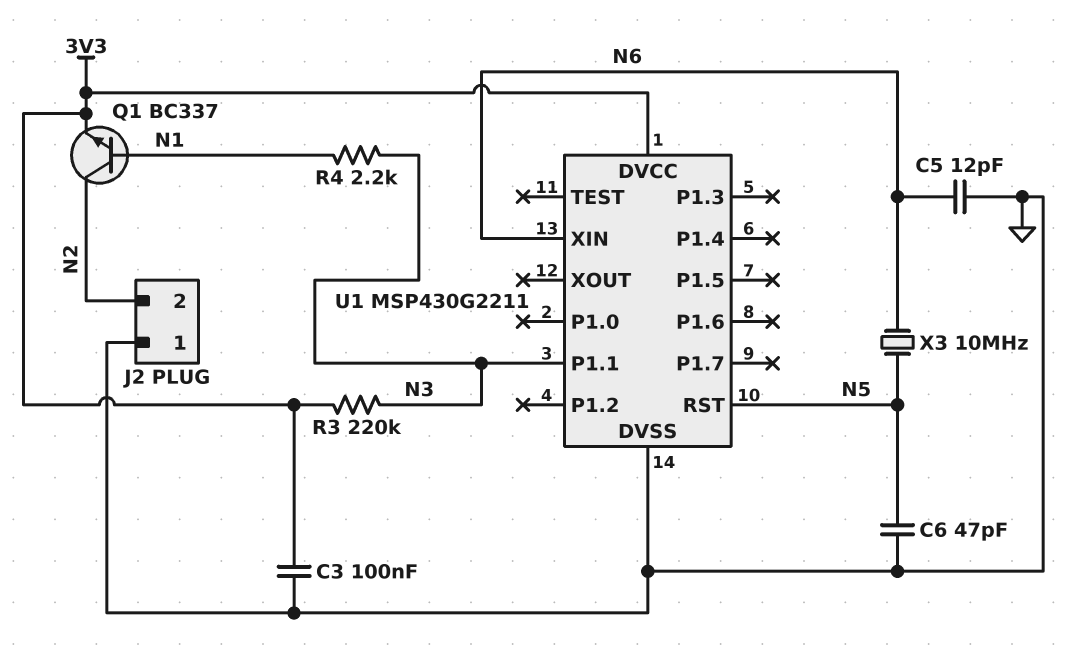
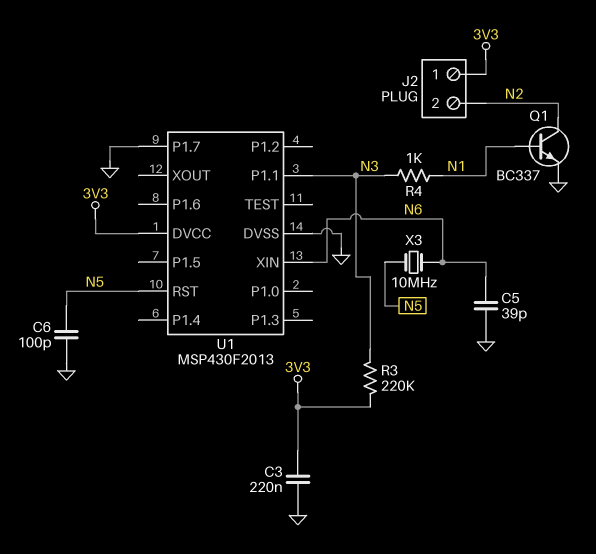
C3: 100nF (3V3, GND) -> 220nF (3V3, GND)
C5: 12pF (GND, N6) -> 39pF (GND, N6)
C6: 47pF (GND, N5) -> 100pF (GND, N5)
J2 pin 1: GND -> 3V3
Q1: NPN BC337 (B N1, C N2, E 3V3) -> NPN BC337 (B N1, C N2, E GND)
R4: 2.2k (N1, N3) -> 1k (N1, N3)
U1: MSP430G2211 -> MSP430F2013
U1 pin P1.7: none -> GND

